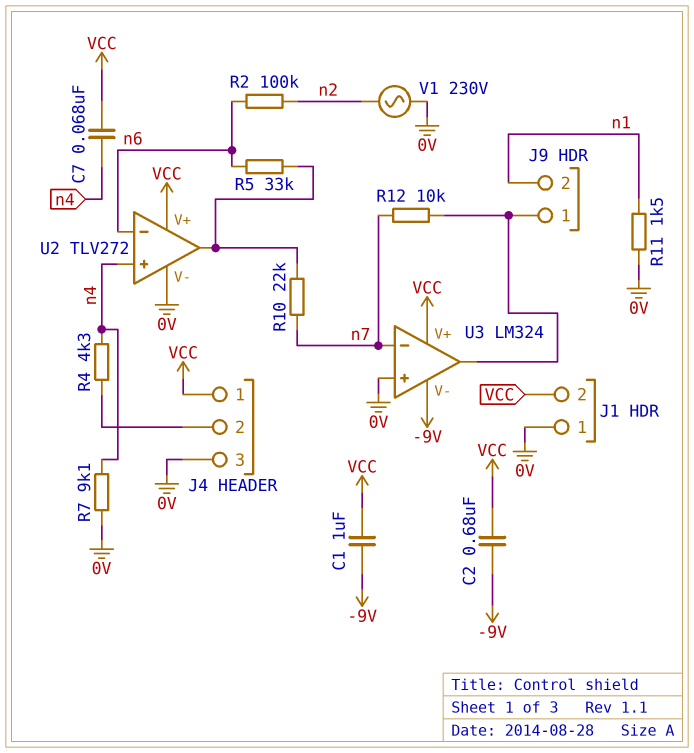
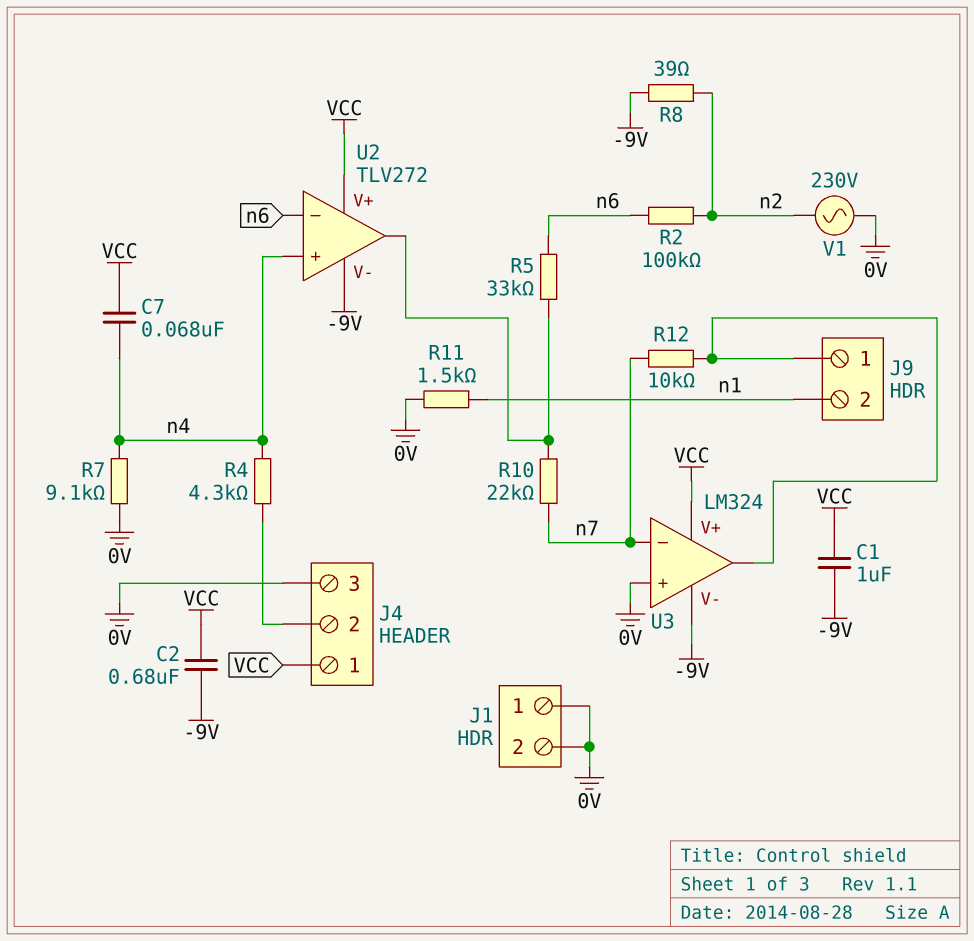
J1 pin 2: VCC -> 0V
R8: none -> 39 (-9V, n2)
U2 pin V-: 0V -> -9V

